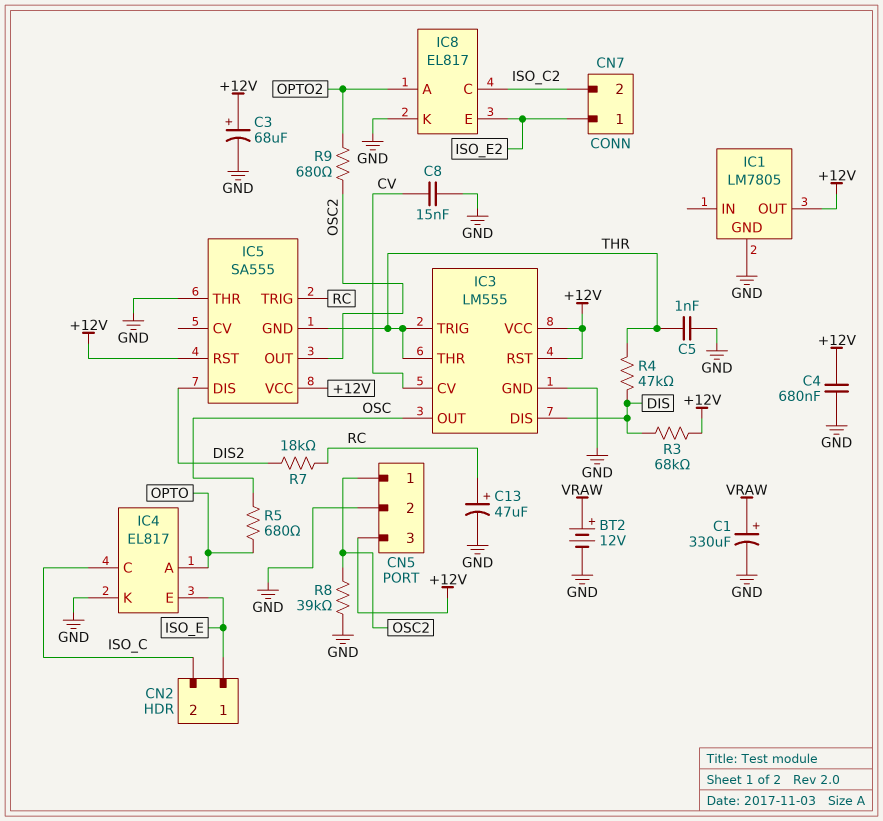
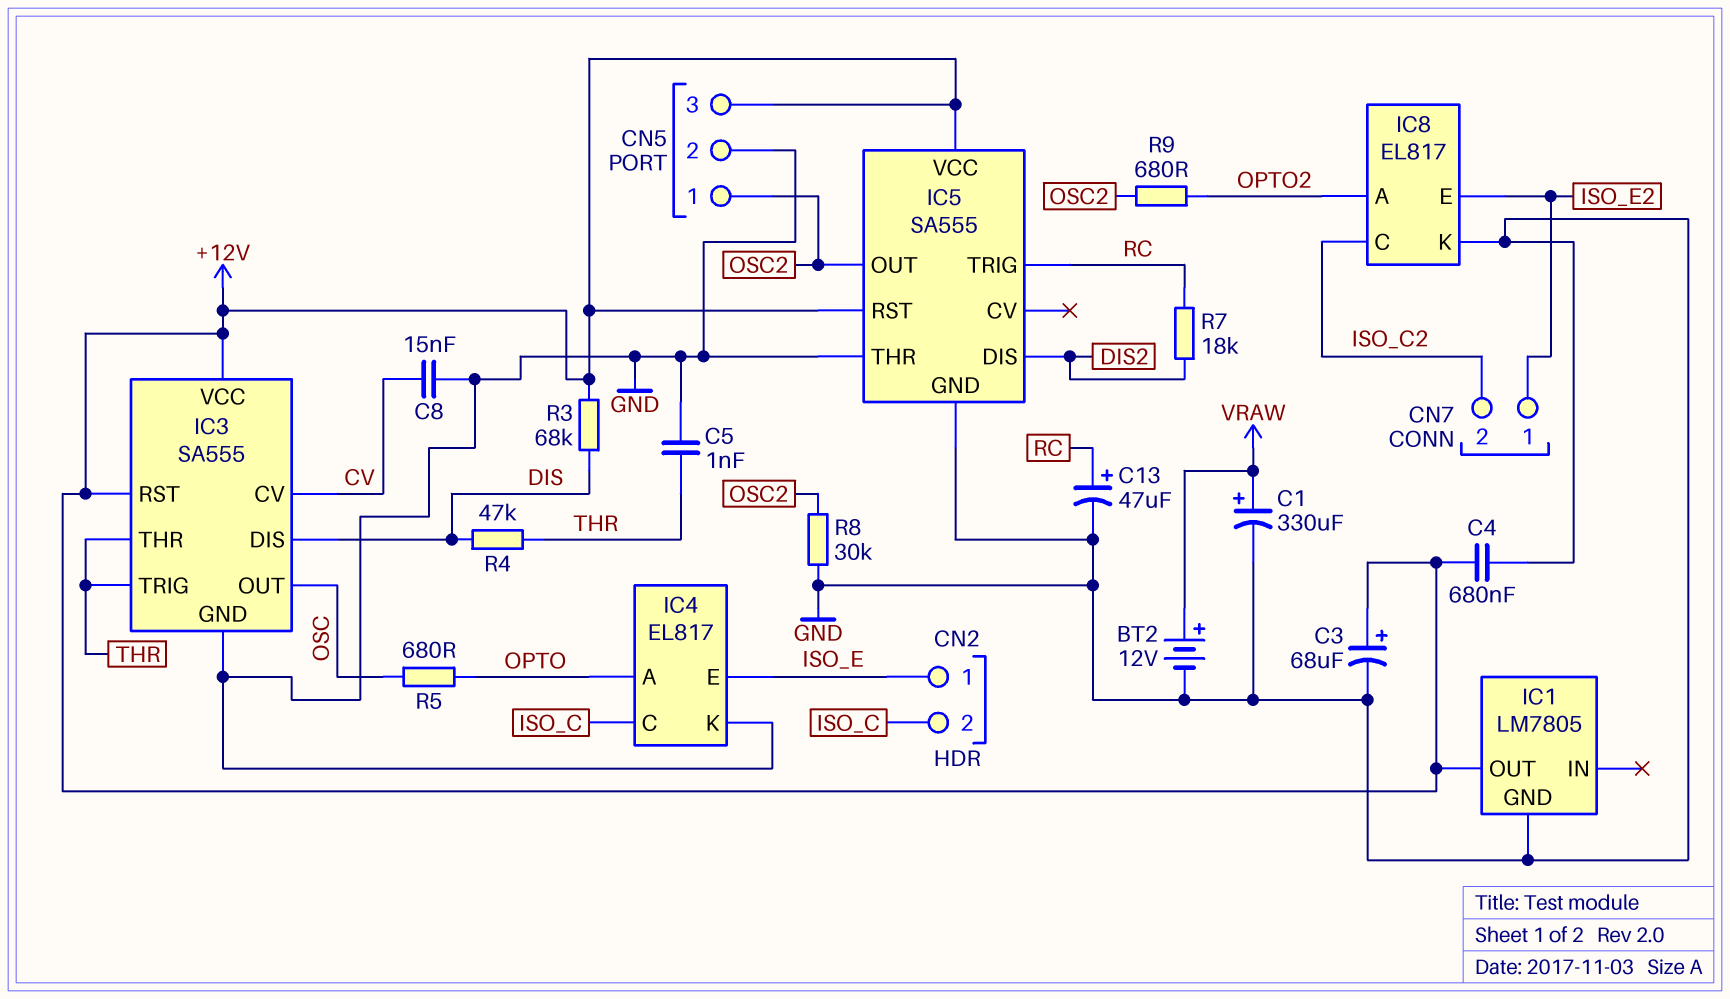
IC3: LM555 -> SA555
IC5 pin GND: THR -> GND
R8: 39k (GND, OSC2) -> 30k (GND, OSC2)

